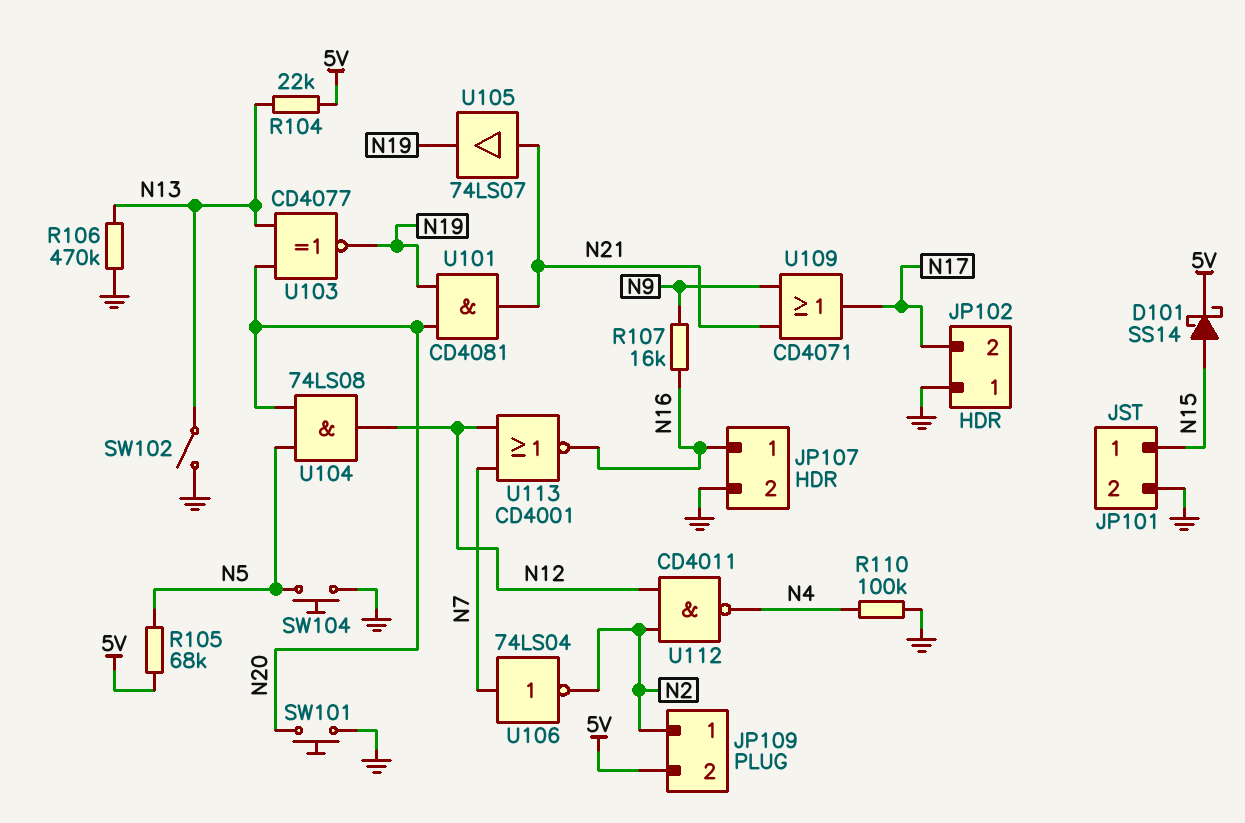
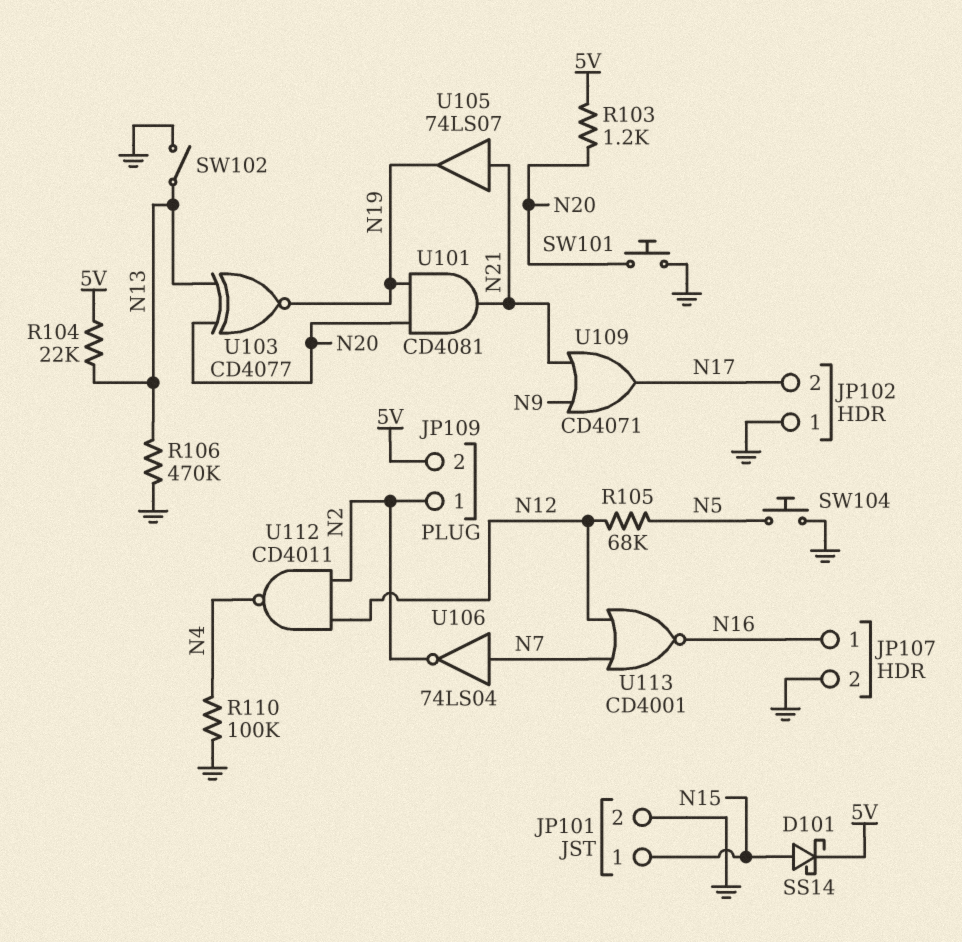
R103: none -> 1.2k (5V, N20)
R105: 68k (5V, N5) -> 68k (N5, N12)
R107: 16k (N9, N16) -> none
U104: AND 74LS08 (in N5, in N20, out N12) -> none

